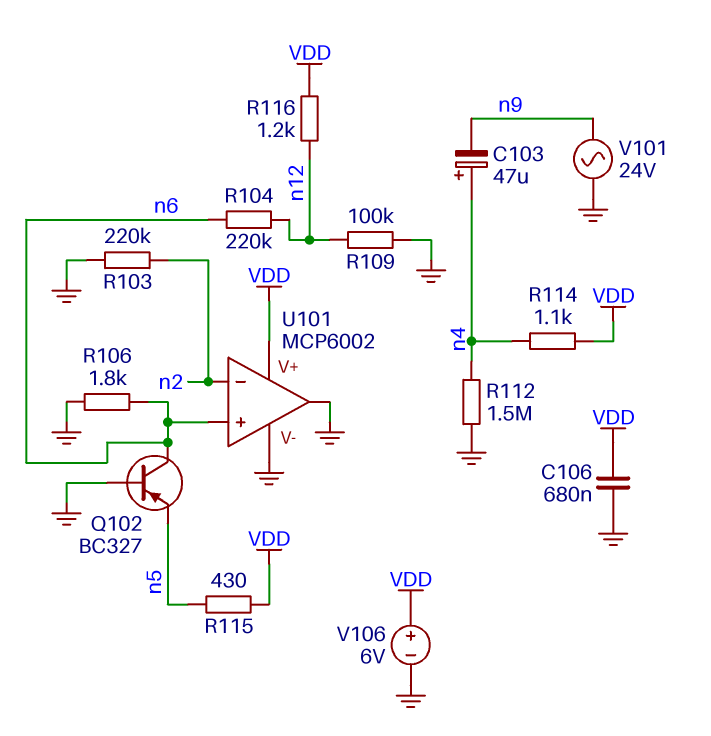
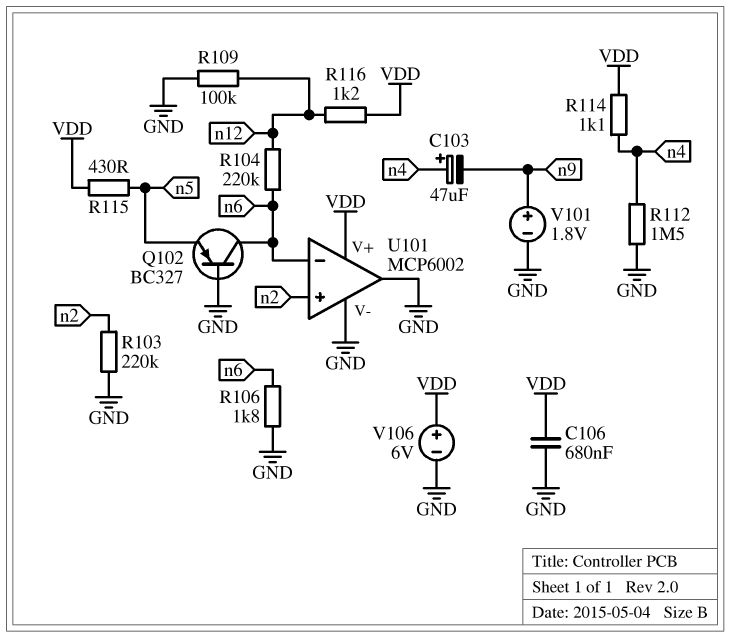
U101 pin in+: n6 -> n2
U101 pin in-: n2 -> n6
V101: AC 24V (GND, n9) -> 1.8V (plus n9, minus GND)

